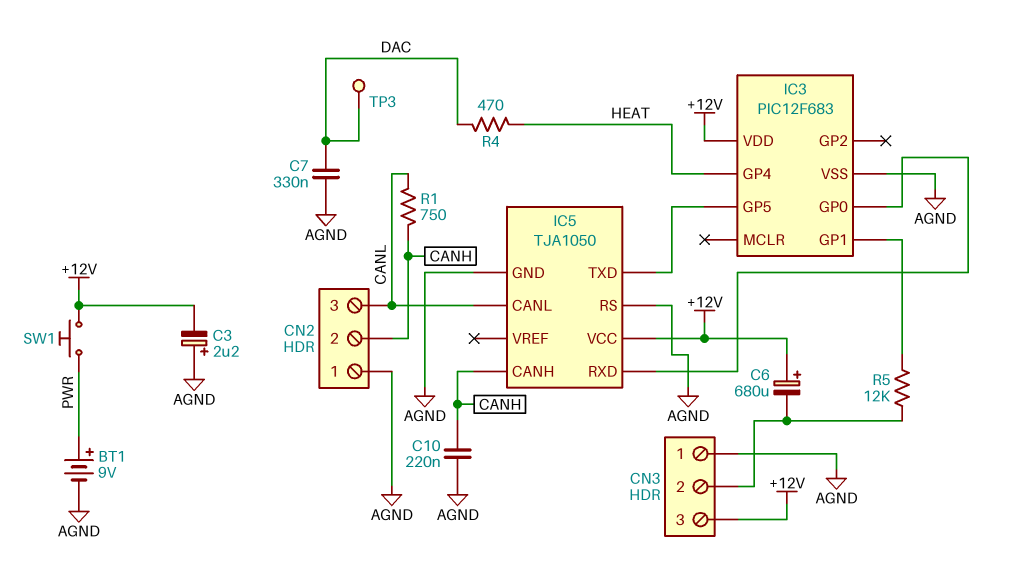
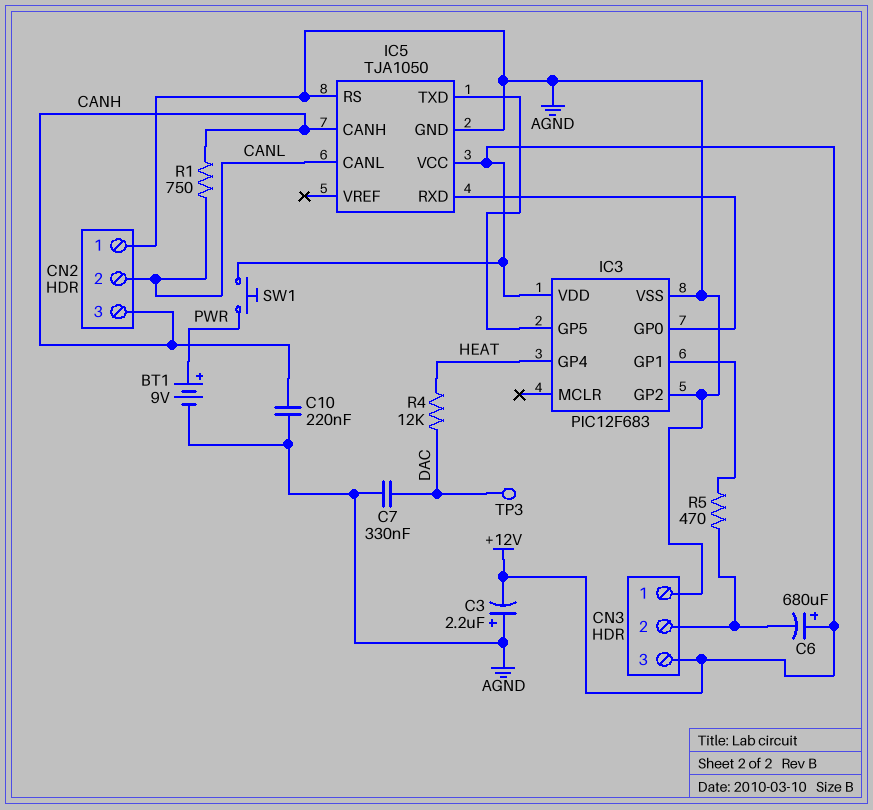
CN2 pin 2: CANH -> CANL
CN2 pin 3: CANL -> CANH
IC3 pin GP2: none -> AGND
R4: 470 (DAC, HEAT) -> 12k (DAC, HEAT)
R5: 12k (CN3/2, IC3/GP1) -> 470 (CN3/2, IC3/GP1)

